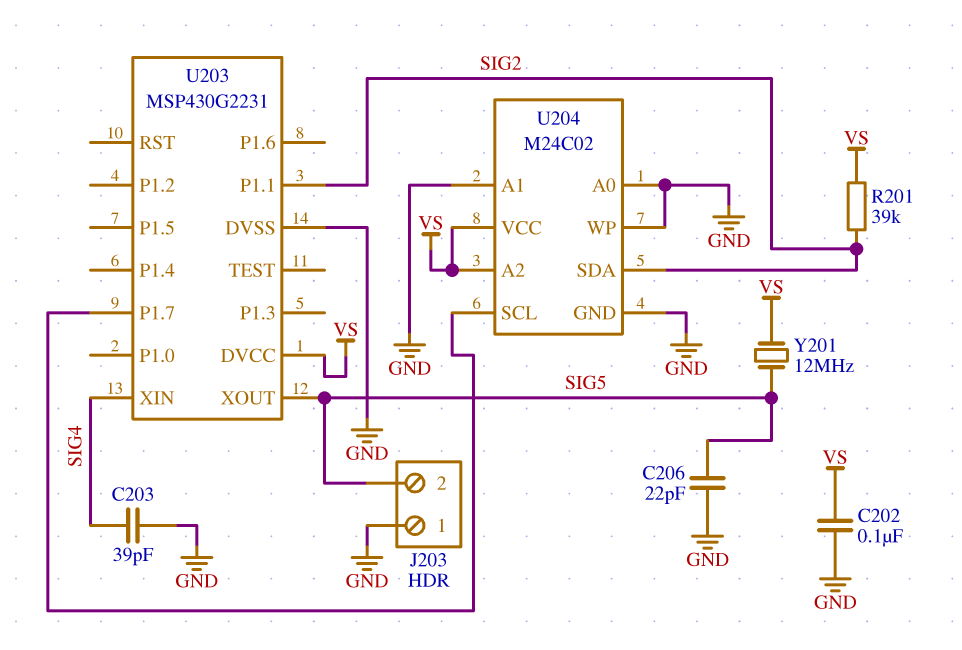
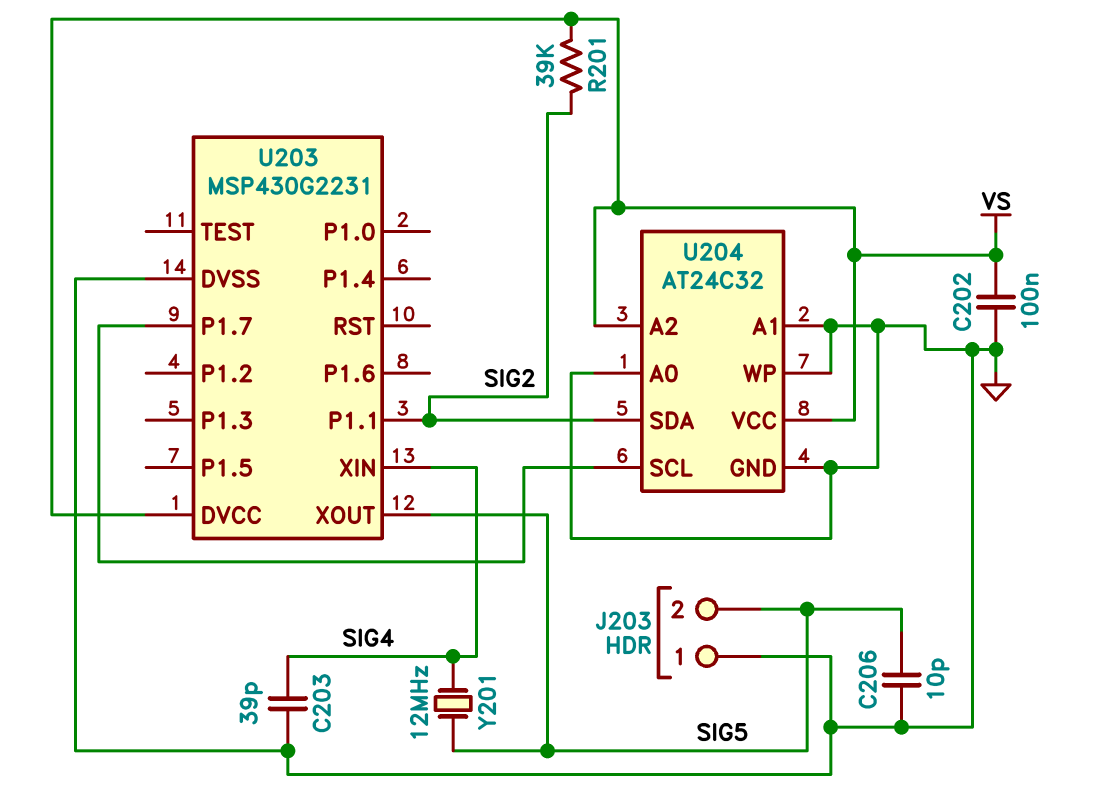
C206: 22pF (GND, SIG5) -> 10pF (GND, SIG5)
U204: M24C02 -> AT24C32
Y201: 12MHz (SIG5, VS) -> 12MHz (SIG4, SIG5)

